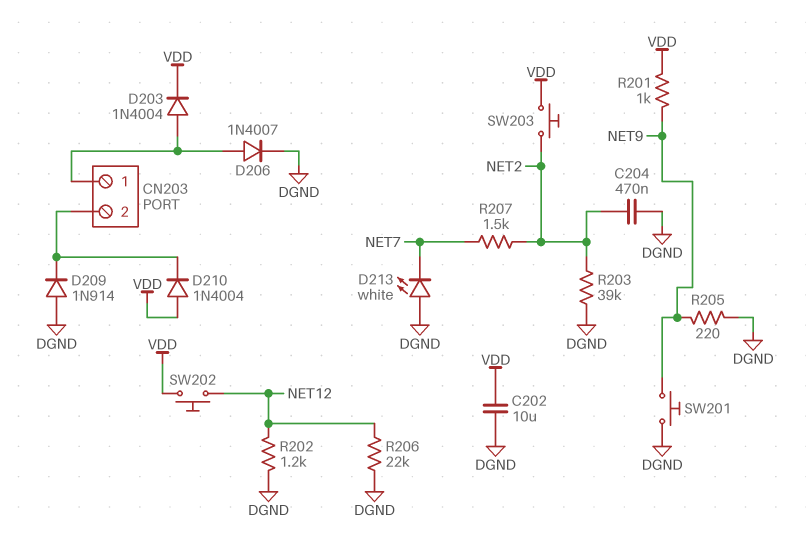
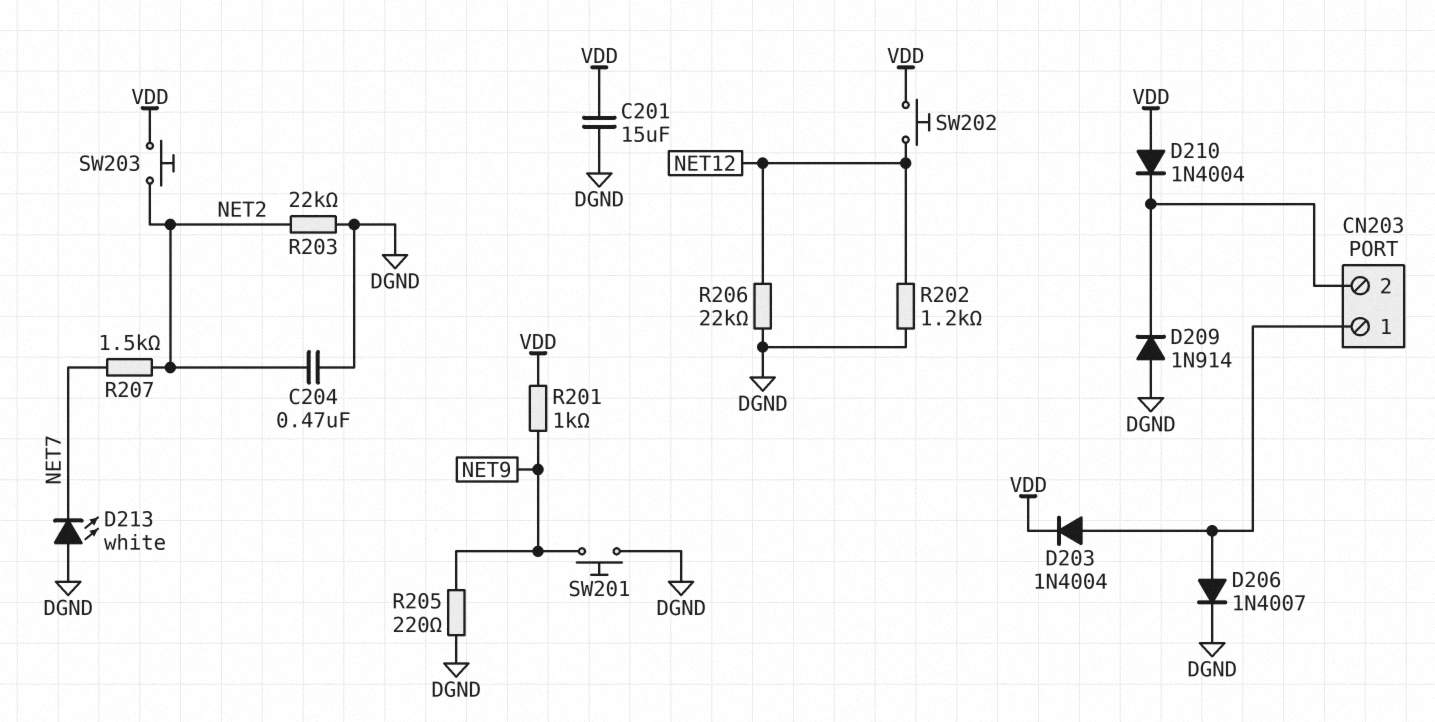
C201: none -> 15uF (DGND, VDD)
C202: 10uF (DGND, VDD) -> none
R203: 39k (DGND, NET2) -> 22k (DGND, NET2)

